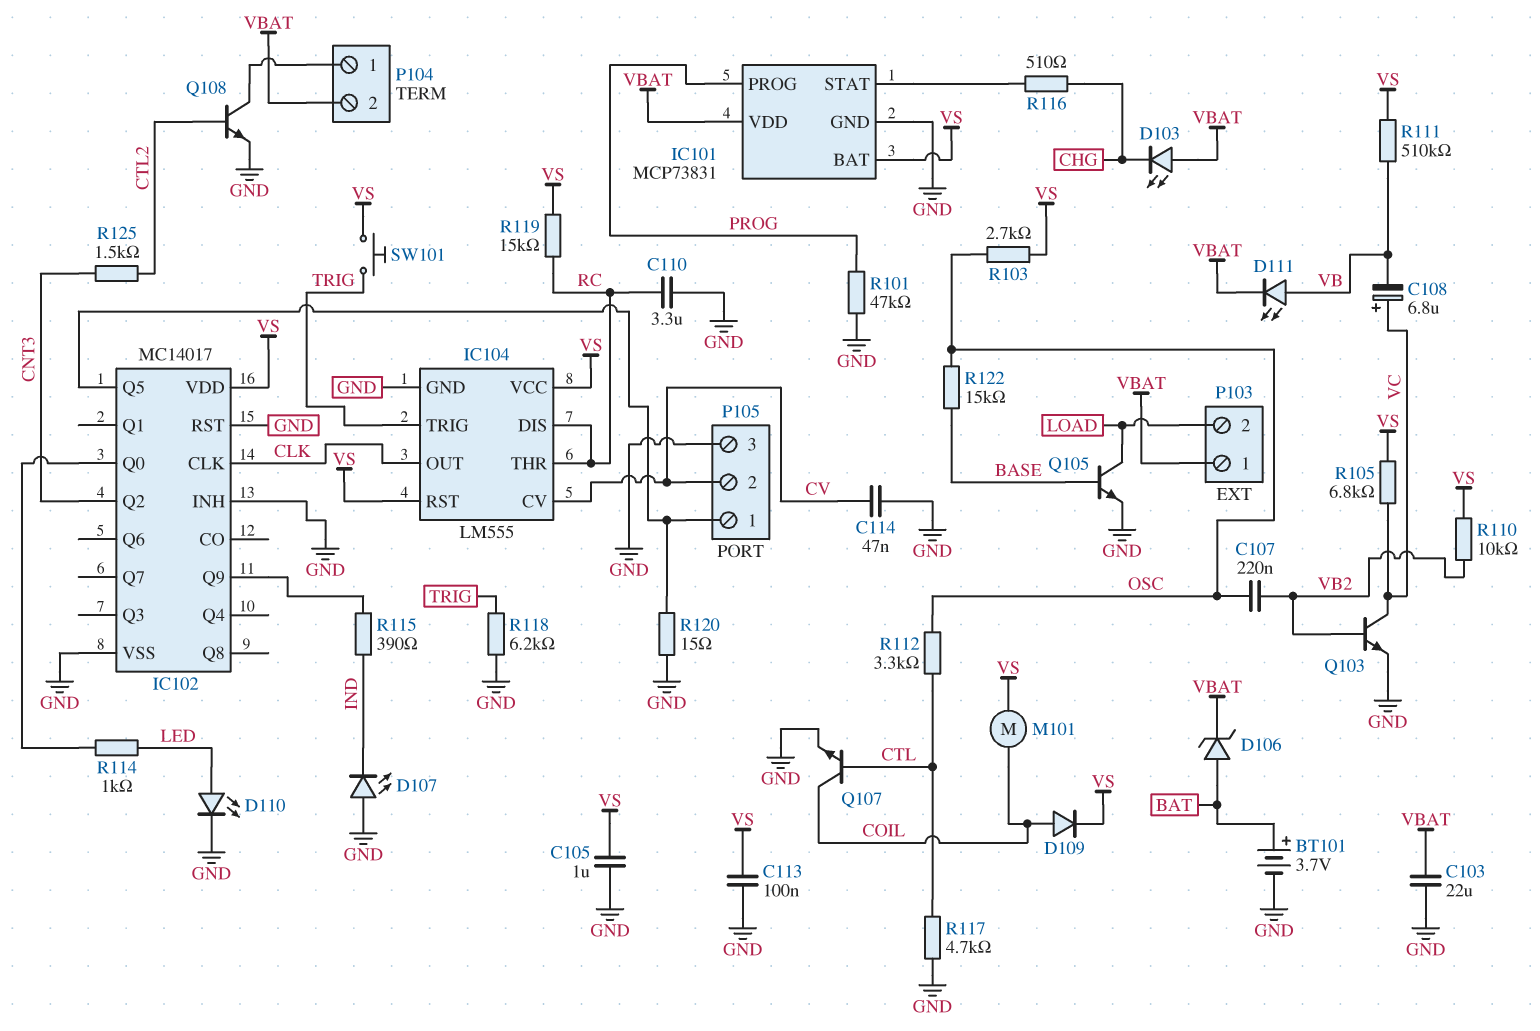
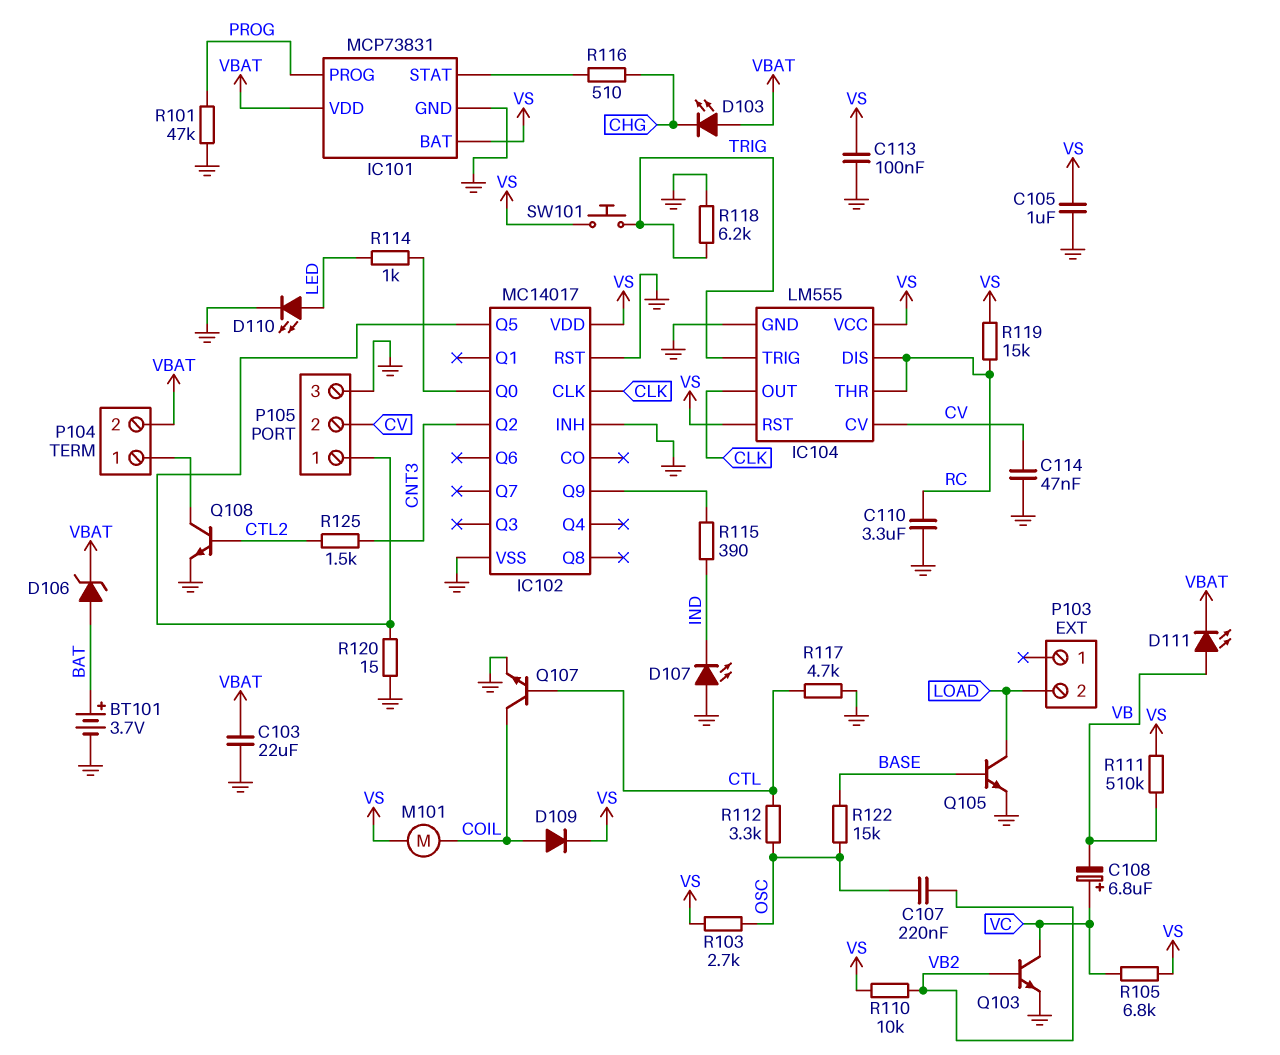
P103 pin 1: VBAT -> none

